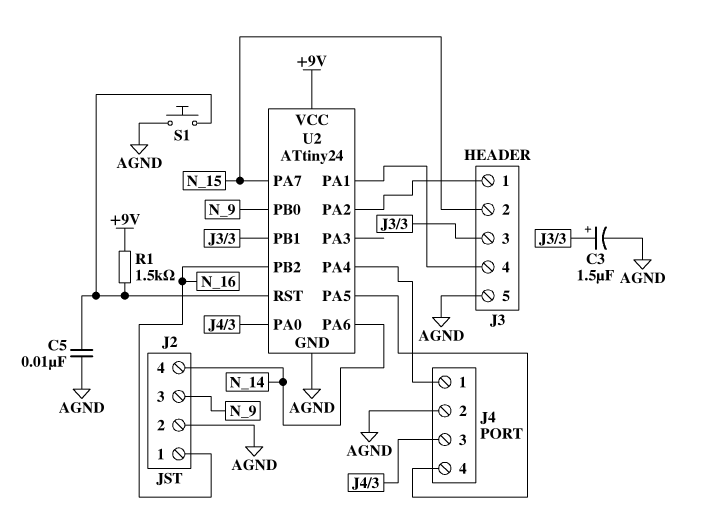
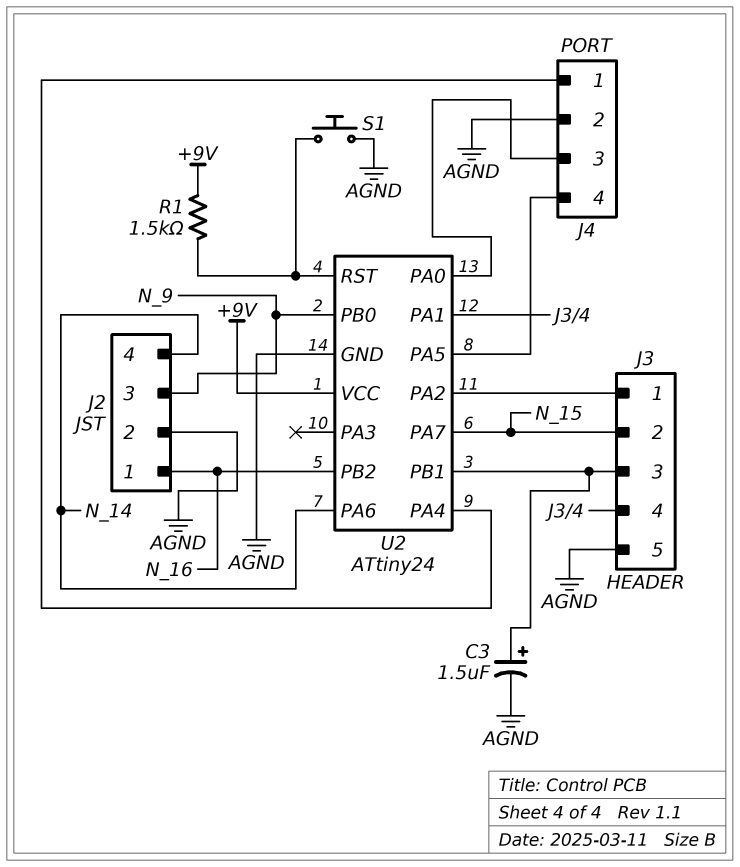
C5: 10nF (AGND, U2/RST) -> none

